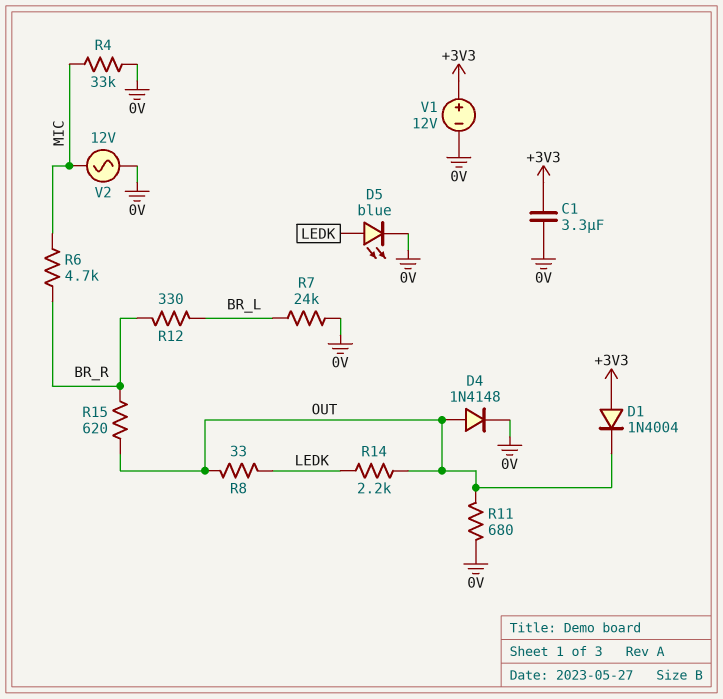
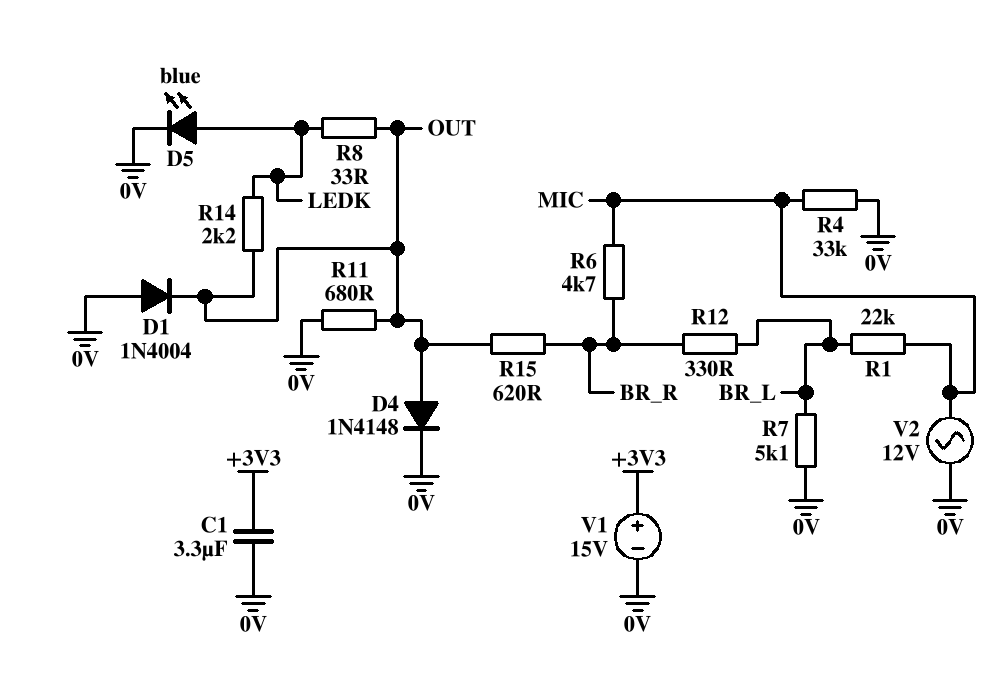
D1: diode 1N4004 (A +3V3, K OUT) -> diode 1N4004 (A 0V, K OUT)
R1: none -> 22k (BR_L, MIC)
R7: 24k (0V, BR_L) -> 5.1k (0V, BR_L)
V1: 12V (plus +3V3, minus 0V) -> 15V (plus +3V3, minus 0V)

